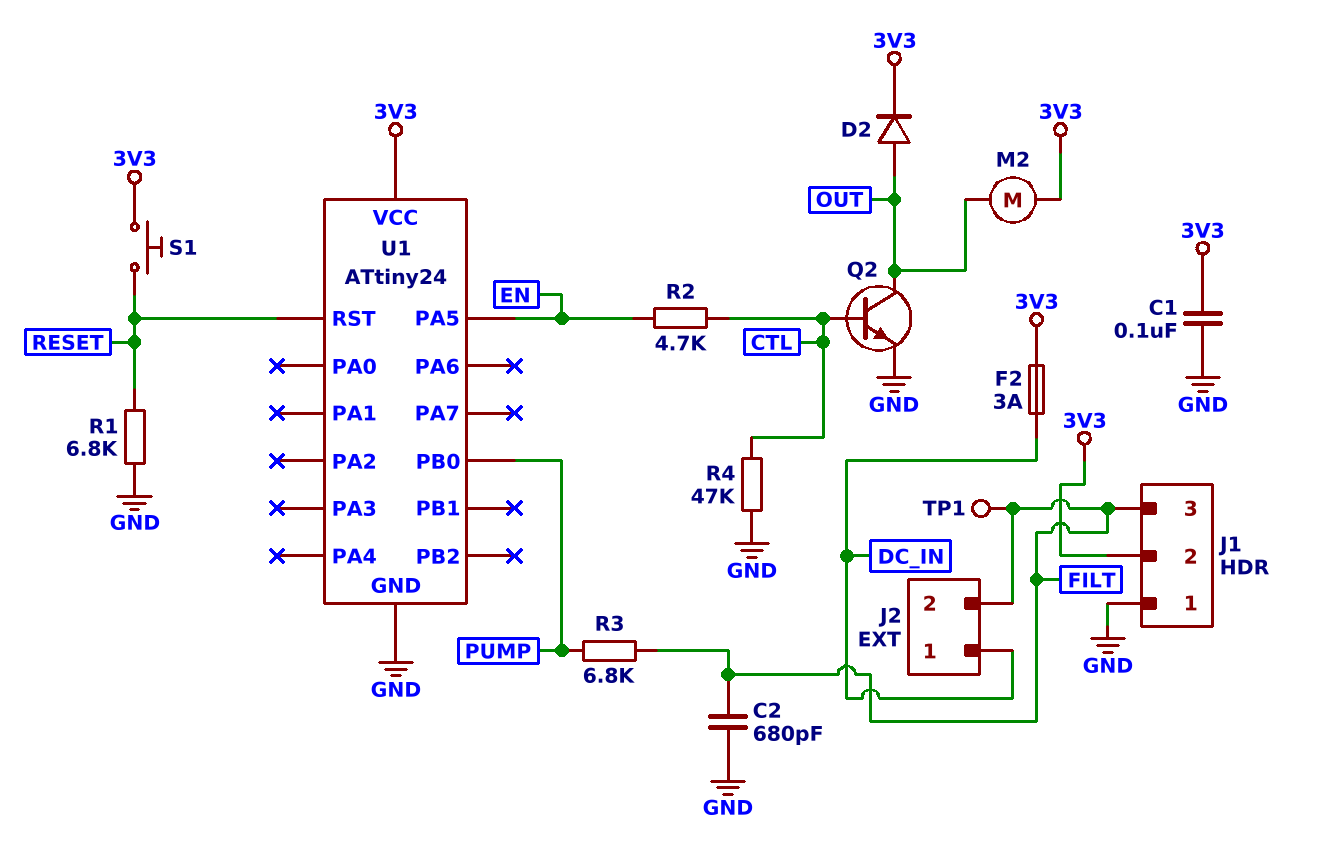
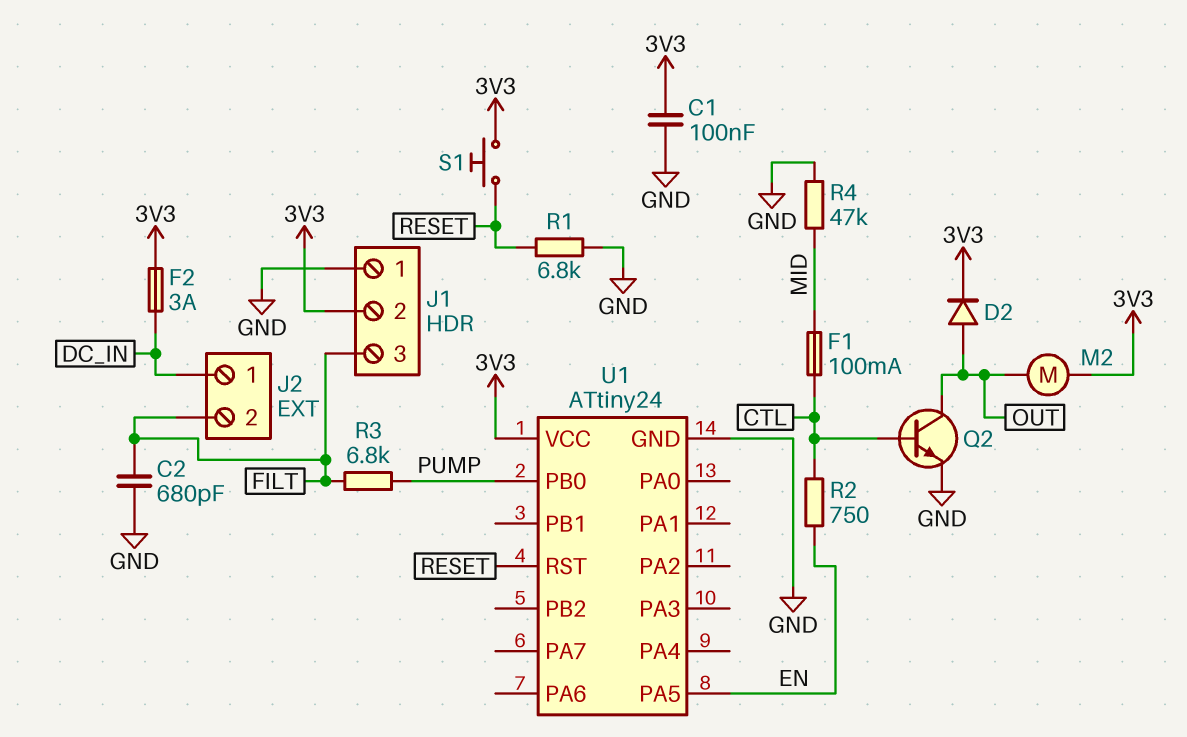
F1: none -> 100mA (CTL, MID)
R2: 4.7k (CTL, EN) -> 750 (CTL, EN)
R4: 47k (CTL, GND) -> 47k (GND, MID)
TP1: test point (FILT) -> none

